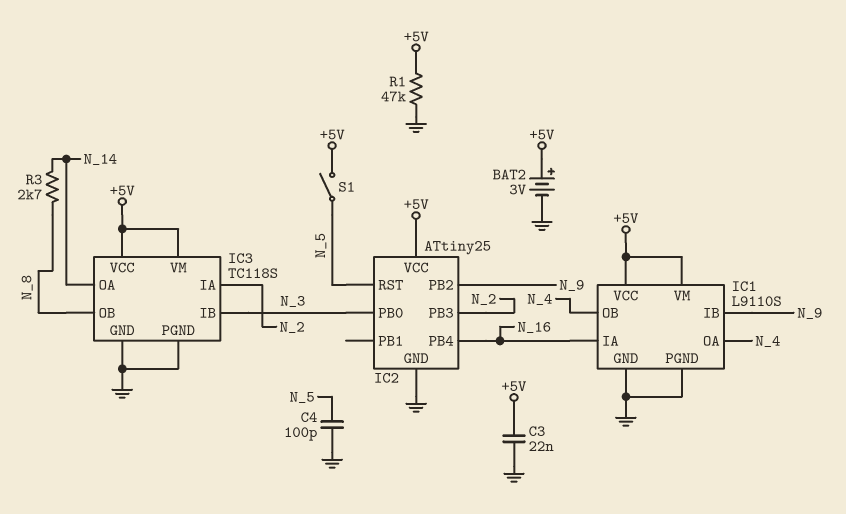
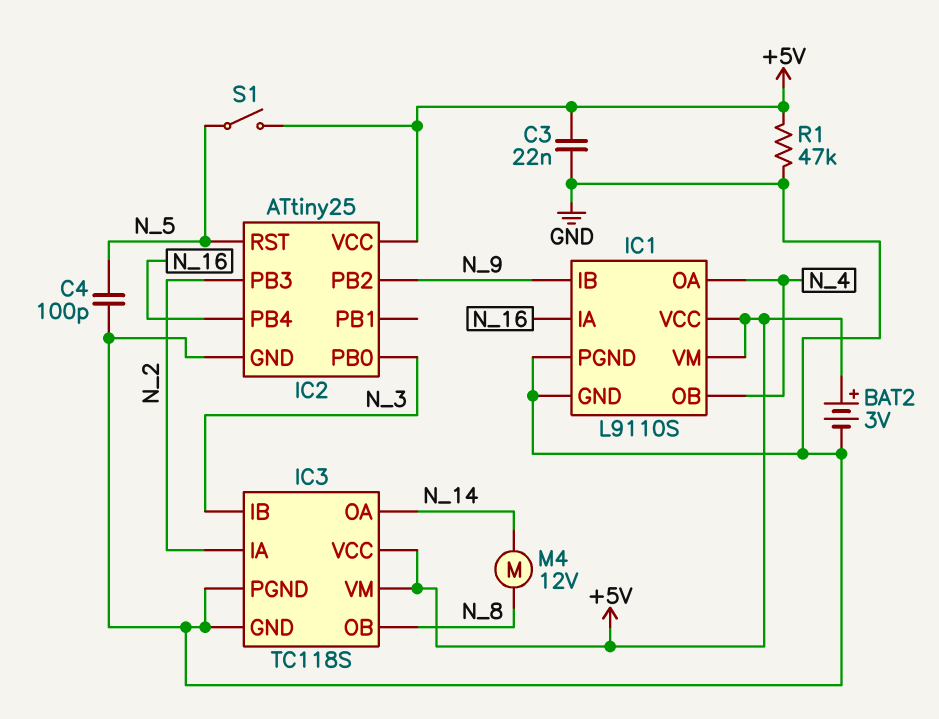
M4: none -> motor 12V (N_8, N_14)
R3: 2.7k (N_8, N_14) -> none

